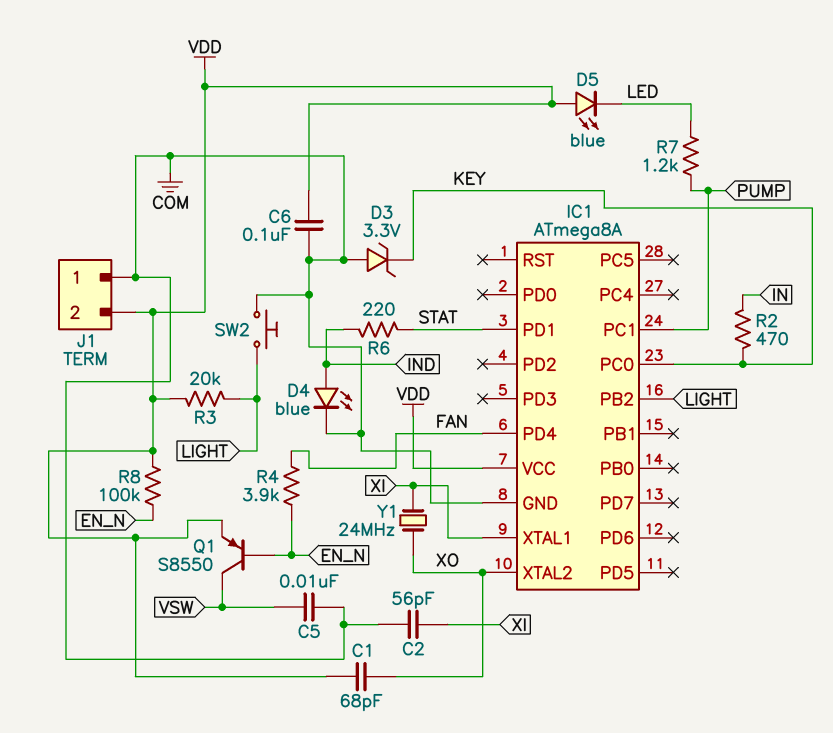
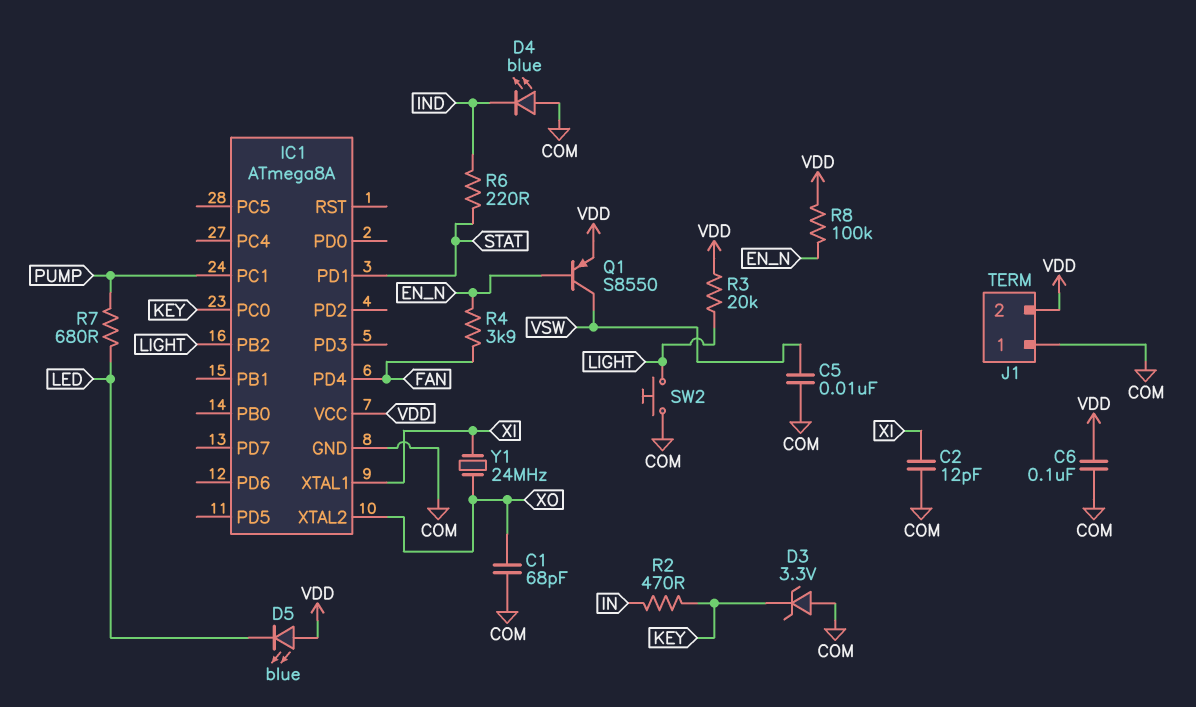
C1: 68pF (VDD, XO) -> 68pF (COM, XO)
C2: 56pF (COM, XI) -> 12pF (COM, XI)
D4: LED blue (A IND, K COM) -> LED blue (A COM, K IND)
R7: 1.2k (LED, PUMP) -> 680 (LED, PUMP)

